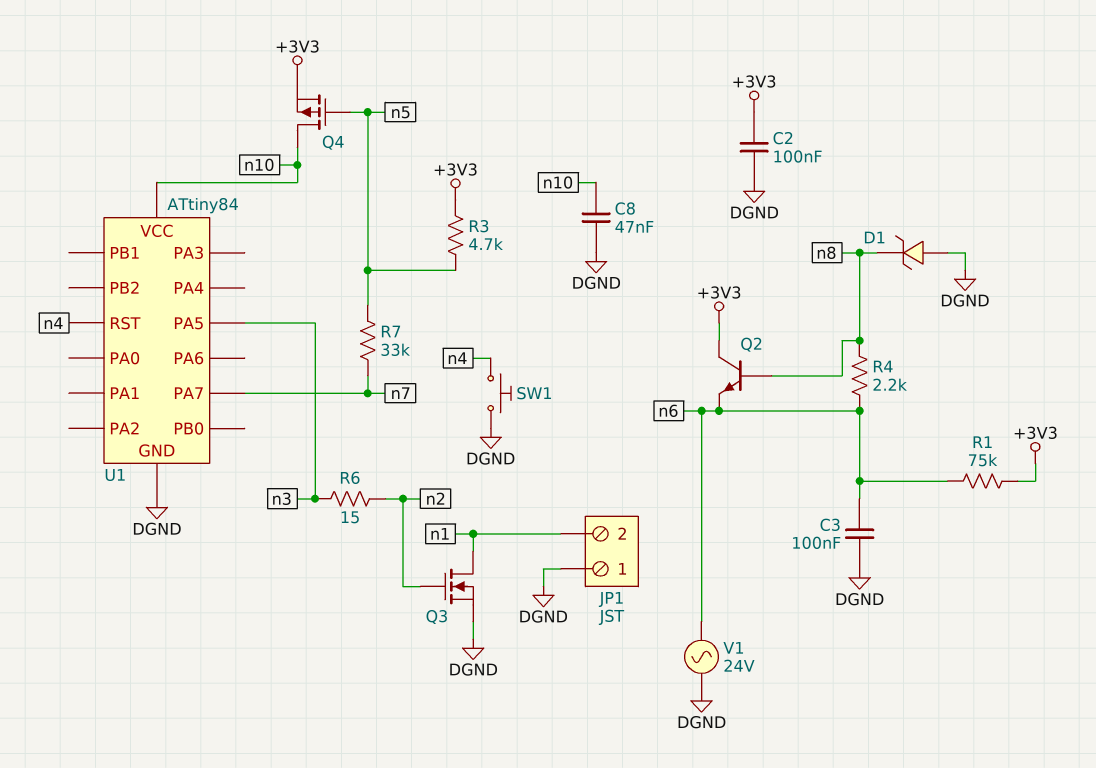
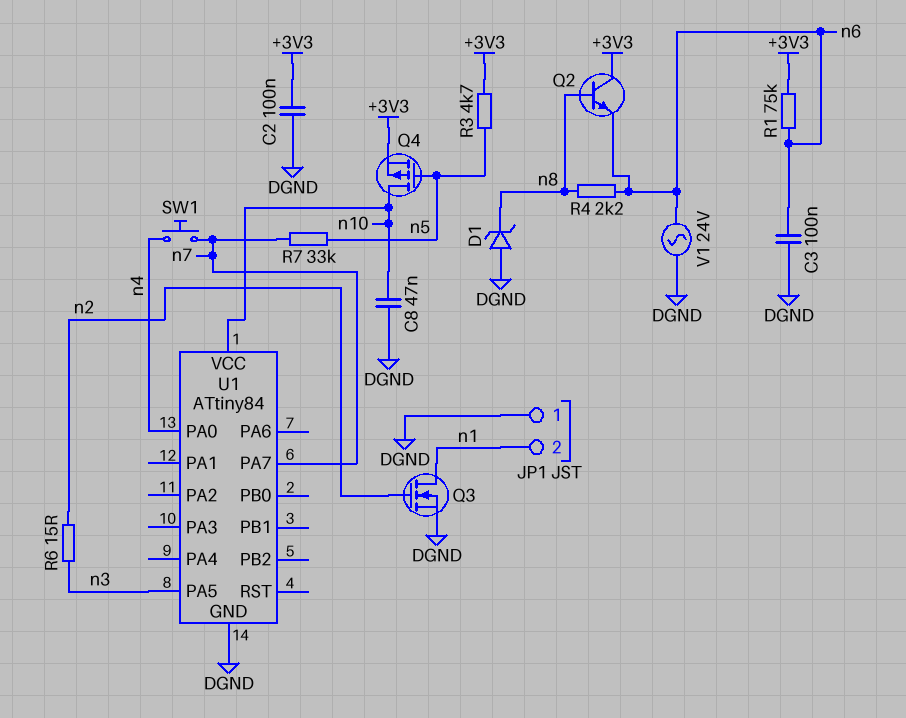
SW1: button (DGND, n4) -> button (n4, n7)
U1 pin PA0: none -> n4
U1 pin RST: n4 -> none

